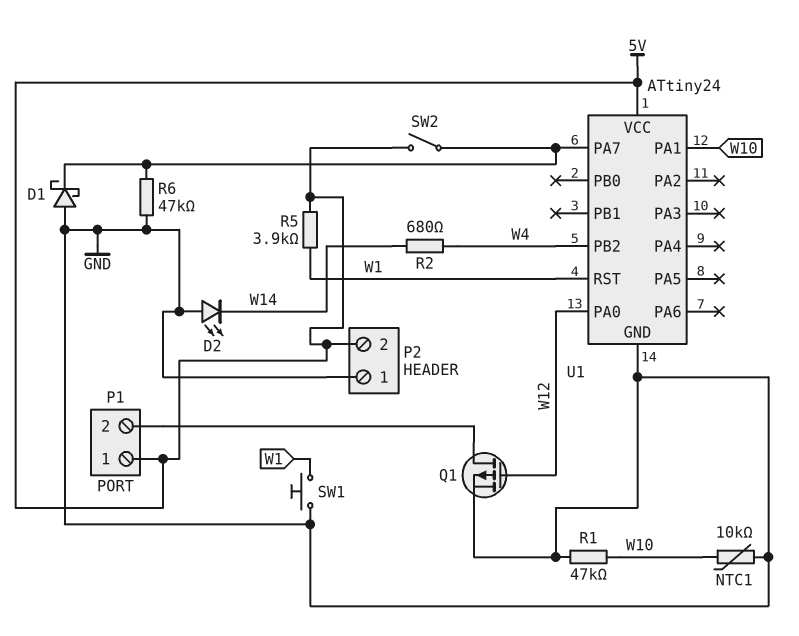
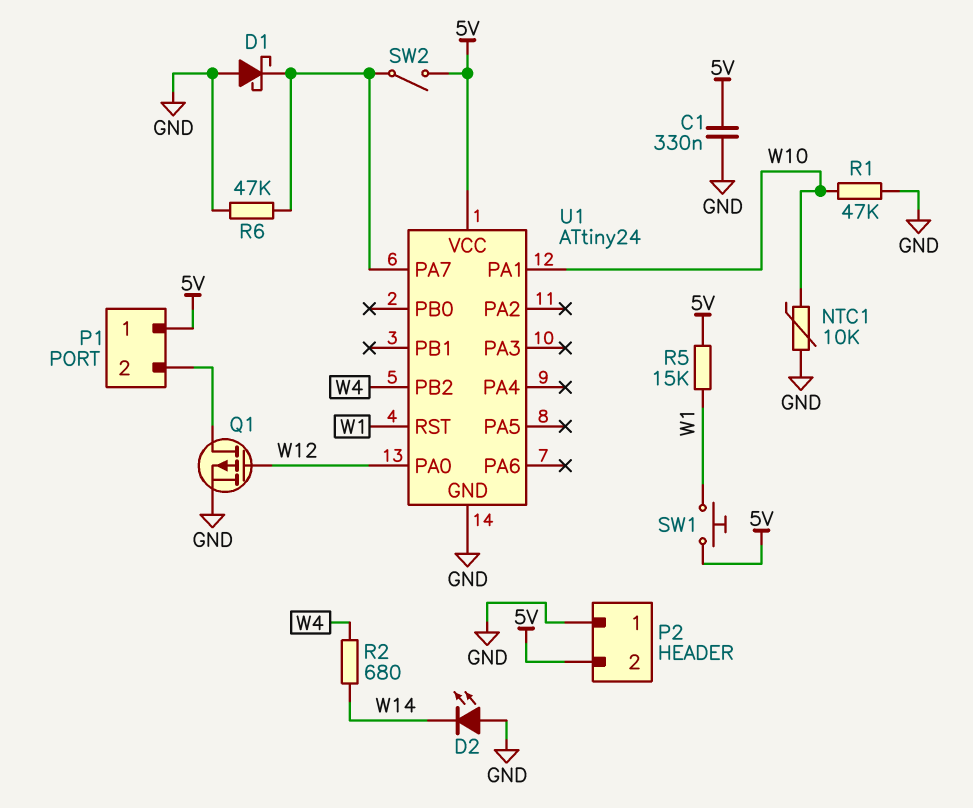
C1: none -> 330nF (5V, GND)
R5: 3.9k (5V, W1) -> 15k (5V, W1)
SW1: button (GND, W1) -> button (5V, W1)

